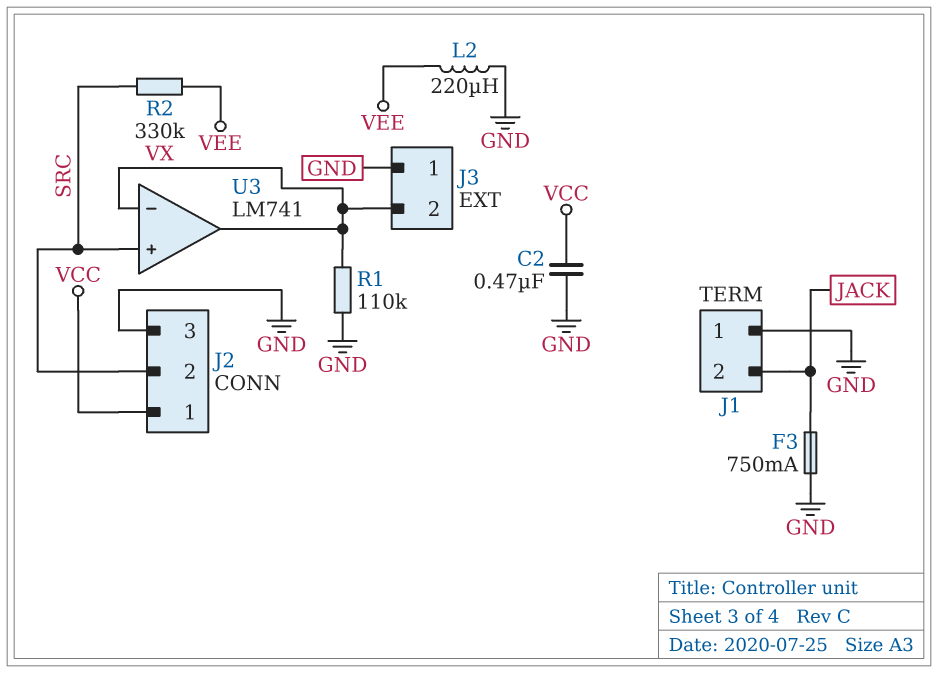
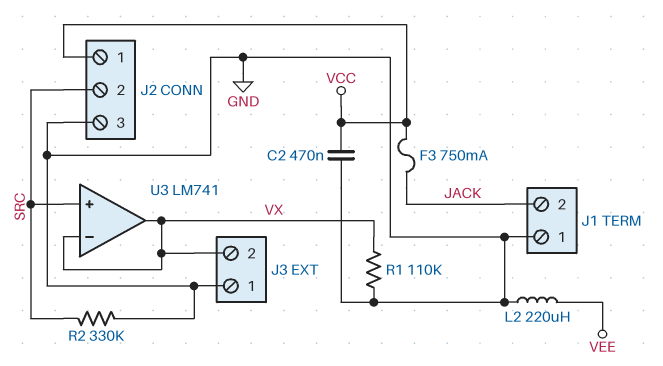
F3: 750mA (GND, JACK) -> 750mA (JACK, VCC)
R2: 330k (SRC, VEE) -> 330k (GND, SRC)

